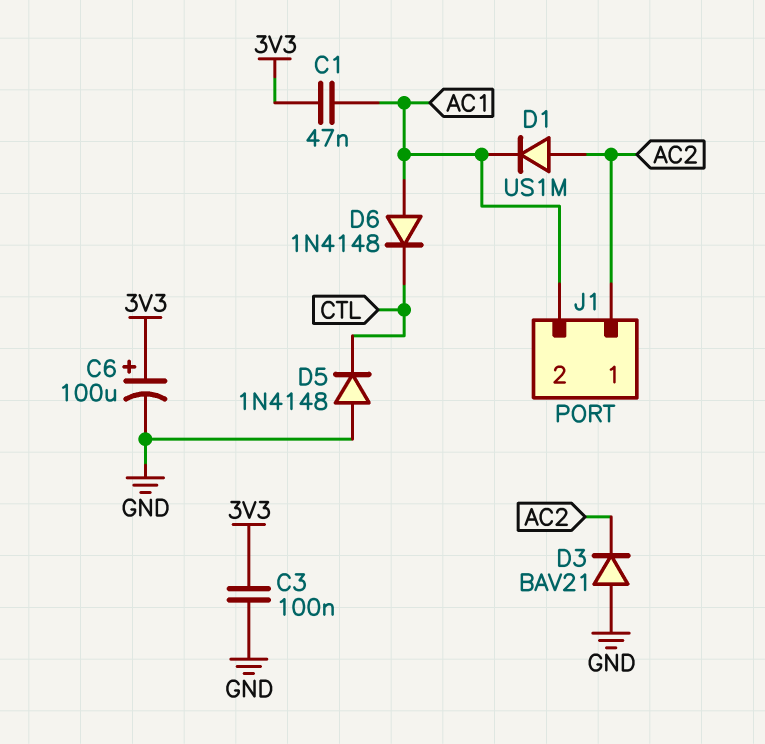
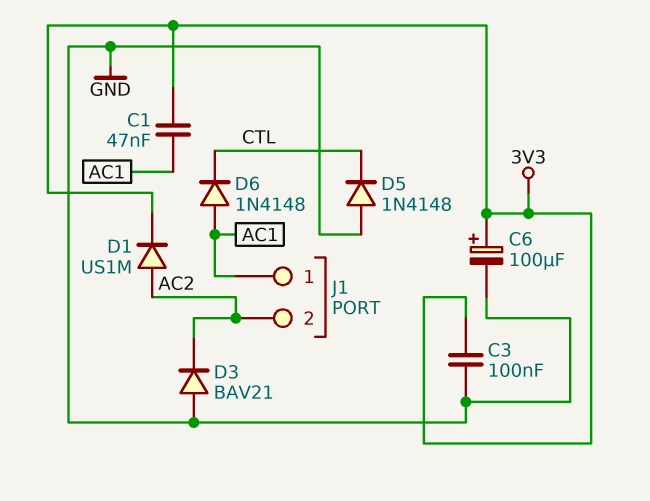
D1: diode US1M (A AC2, K AC1) -> diode US1M (A AC2, K 3V3)
J1 pin 1: AC2 -> AC1
J1 pin 2: AC1 -> AC2

